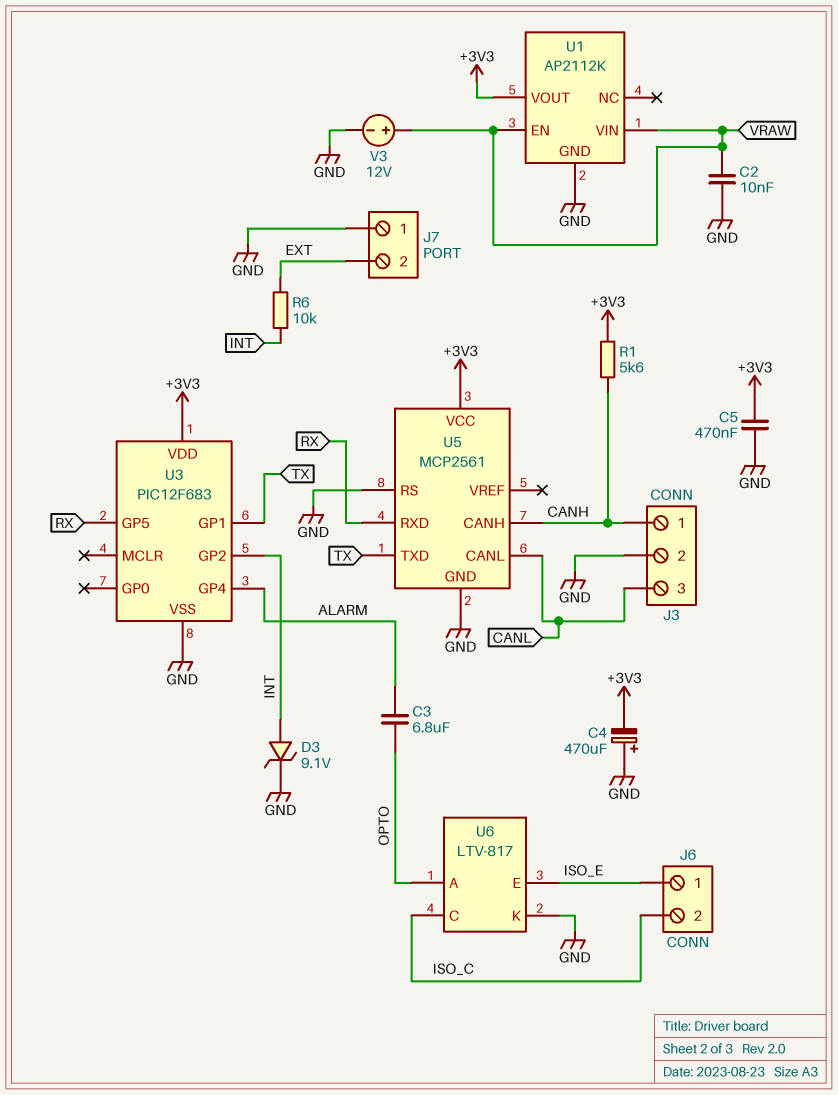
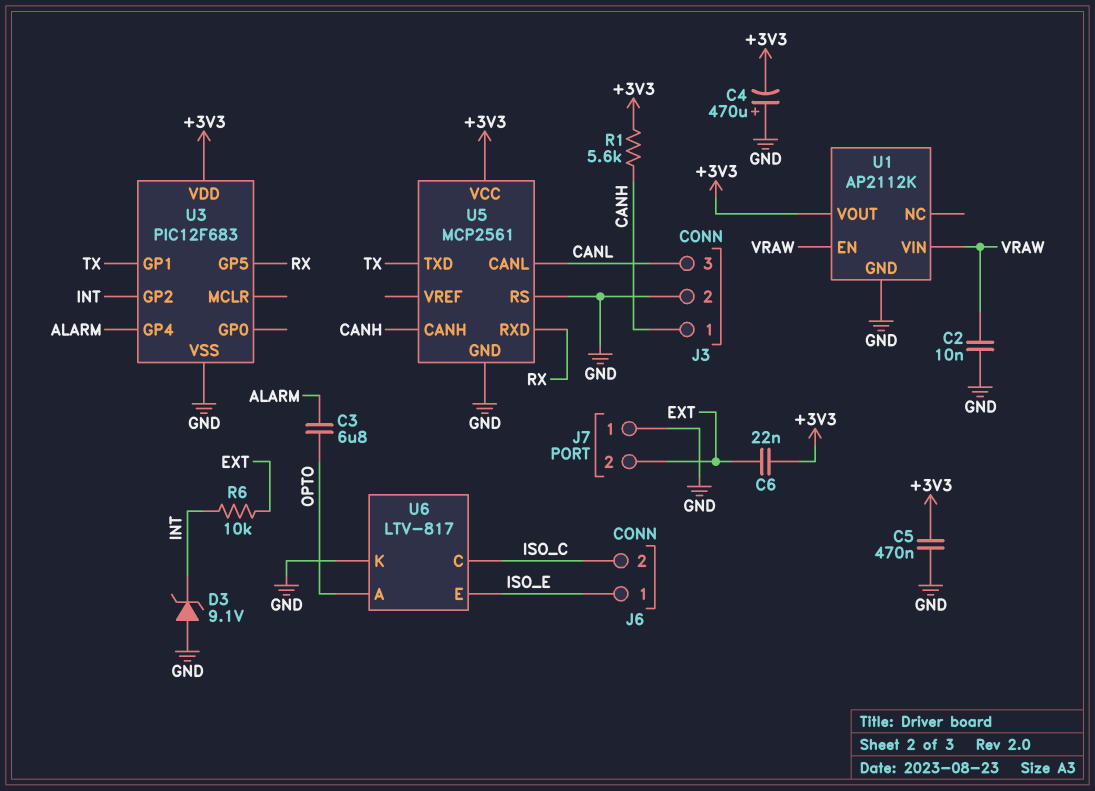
C6: none -> 22nF (+3V3, EXT)
D3: zener 9.1V (A INT, K GND) -> zener 9.1V (A GND, K INT)
V3: 12V (plus VRAW, minus GND) -> none

